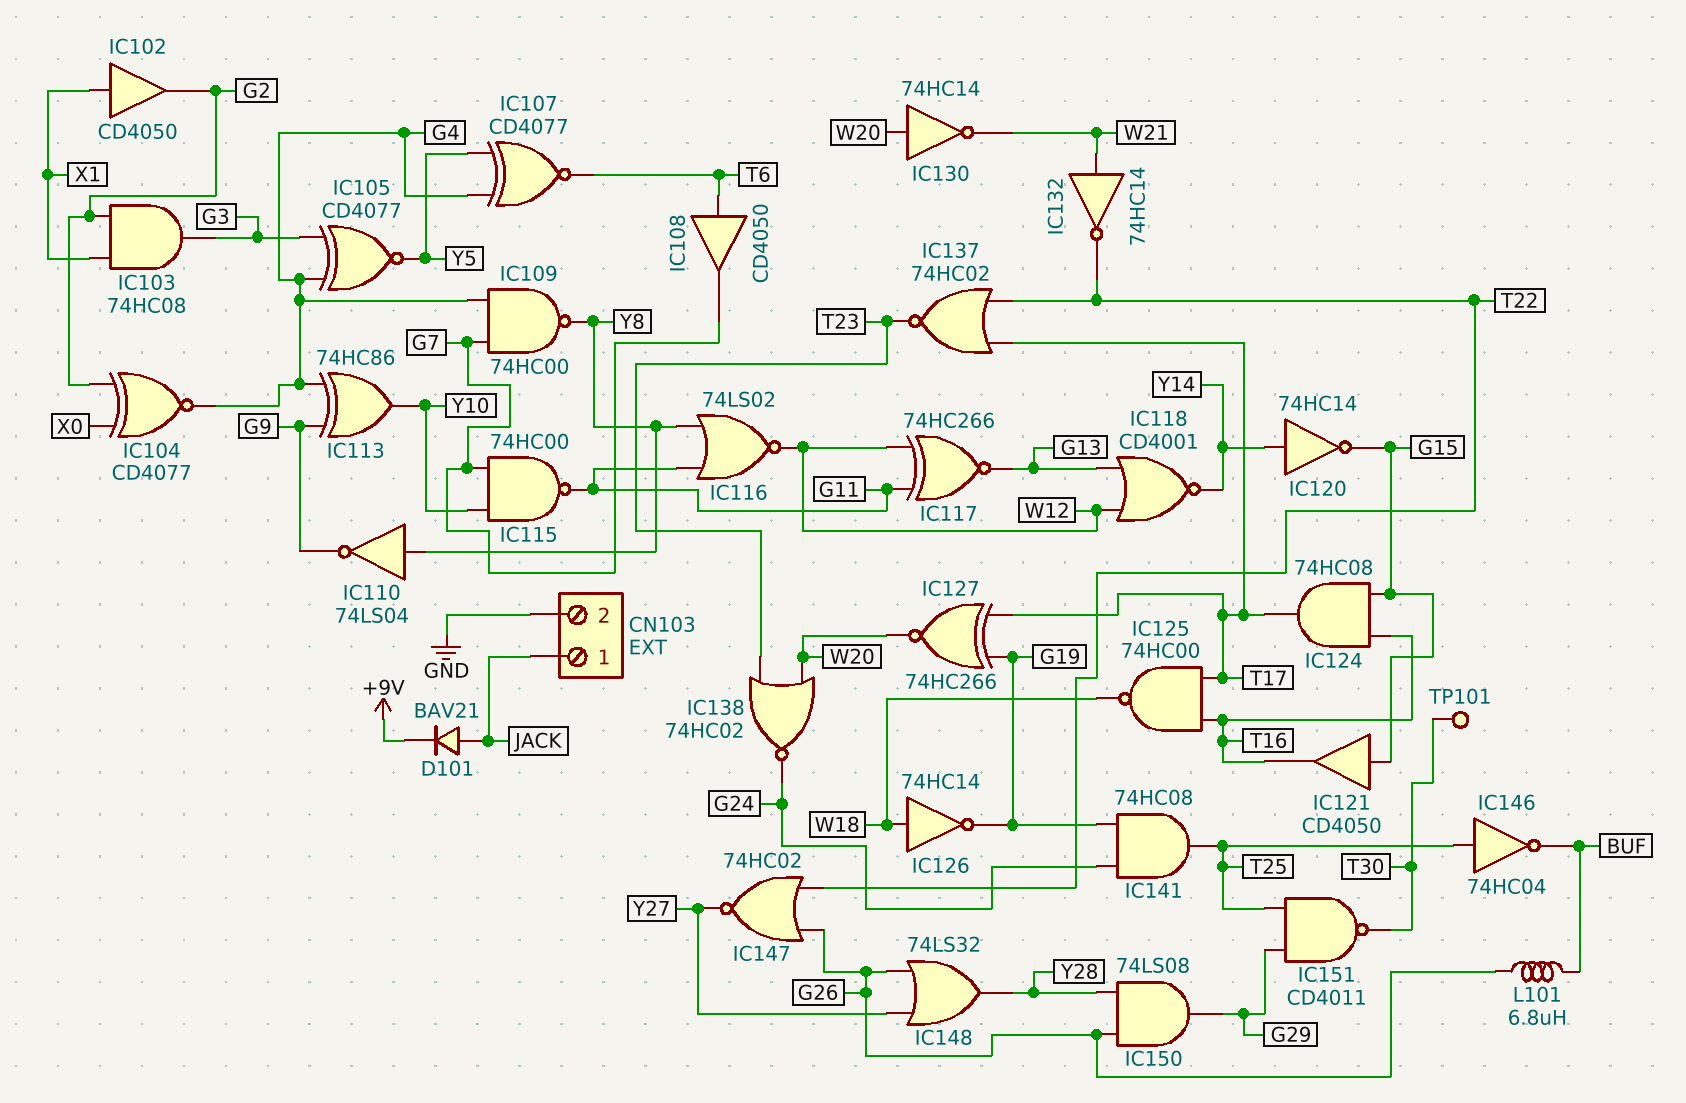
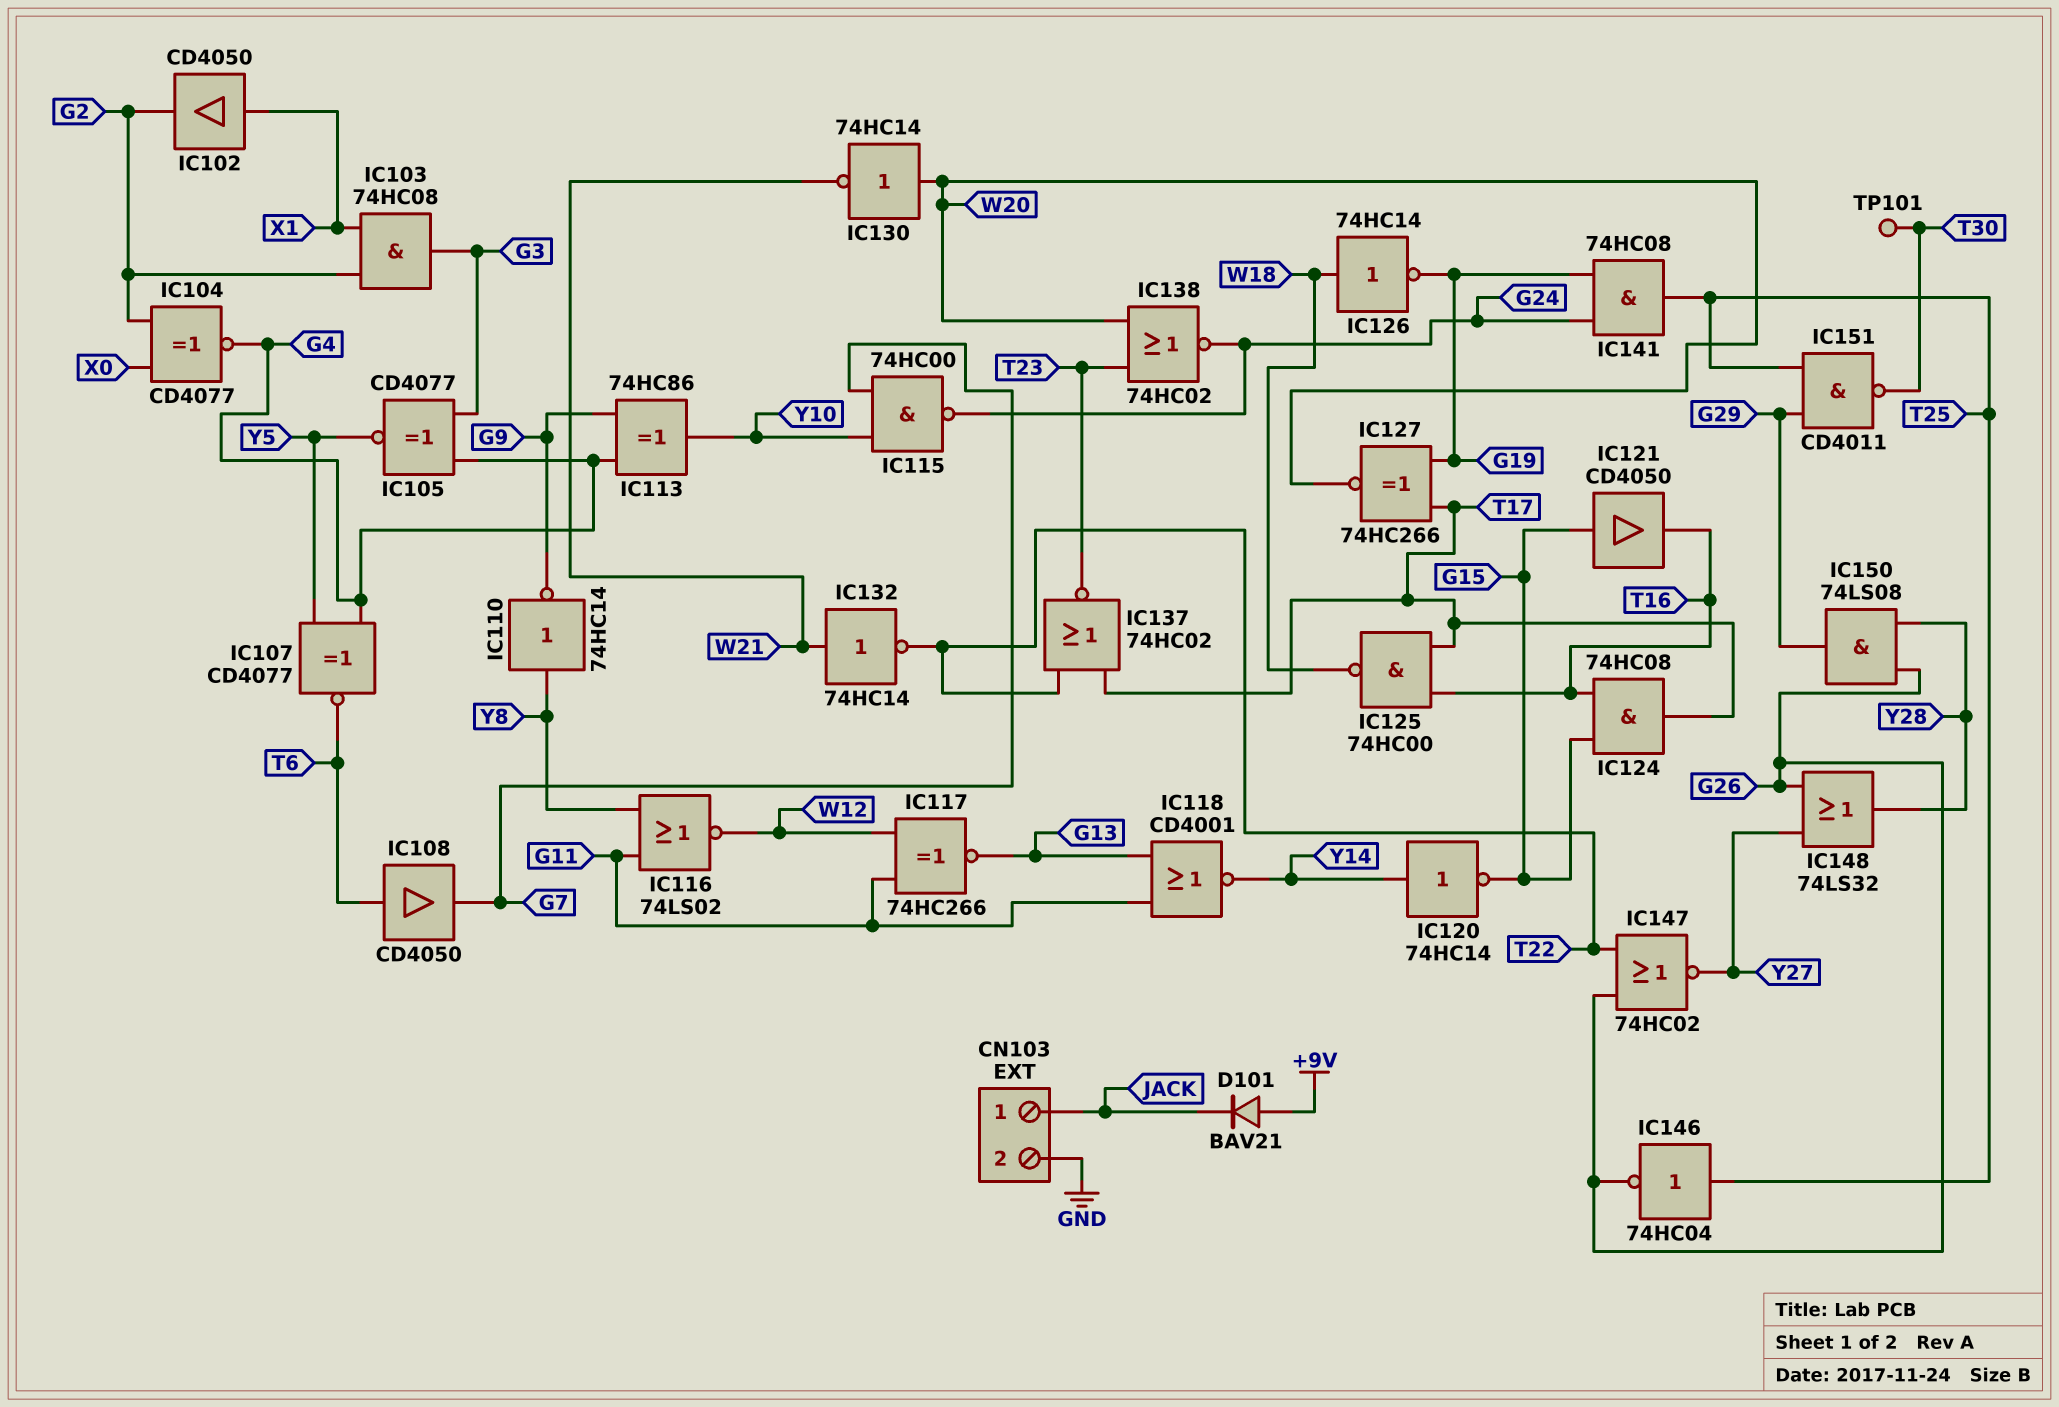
D101: diode BAV21 (A JACK, K +9V) -> diode BAV21 (A +9V, K JACK)
IC109: NAND 74HC00 (in G4, in G7, out Y8) -> none
IC110: NOT 74LS04 (in Y8, out G9) -> NOT 74HC14 (in Y8, out G9)
IC115: NAND 74HC00 (in G7, in Y10, out G11) -> NAND 74HC00 (in G7, in Y10, out G24)
IC118: NOR CD4001 (in G13, in W12, out Y14) -> NOR CD4001 (in G11, in G13, out Y14)
IC146: NOT 74HC04 (in T25, out BUF) -> NOT 74HC04 (in T25, out G26)
L101: 6.8uH (BUF, G26) -> none

